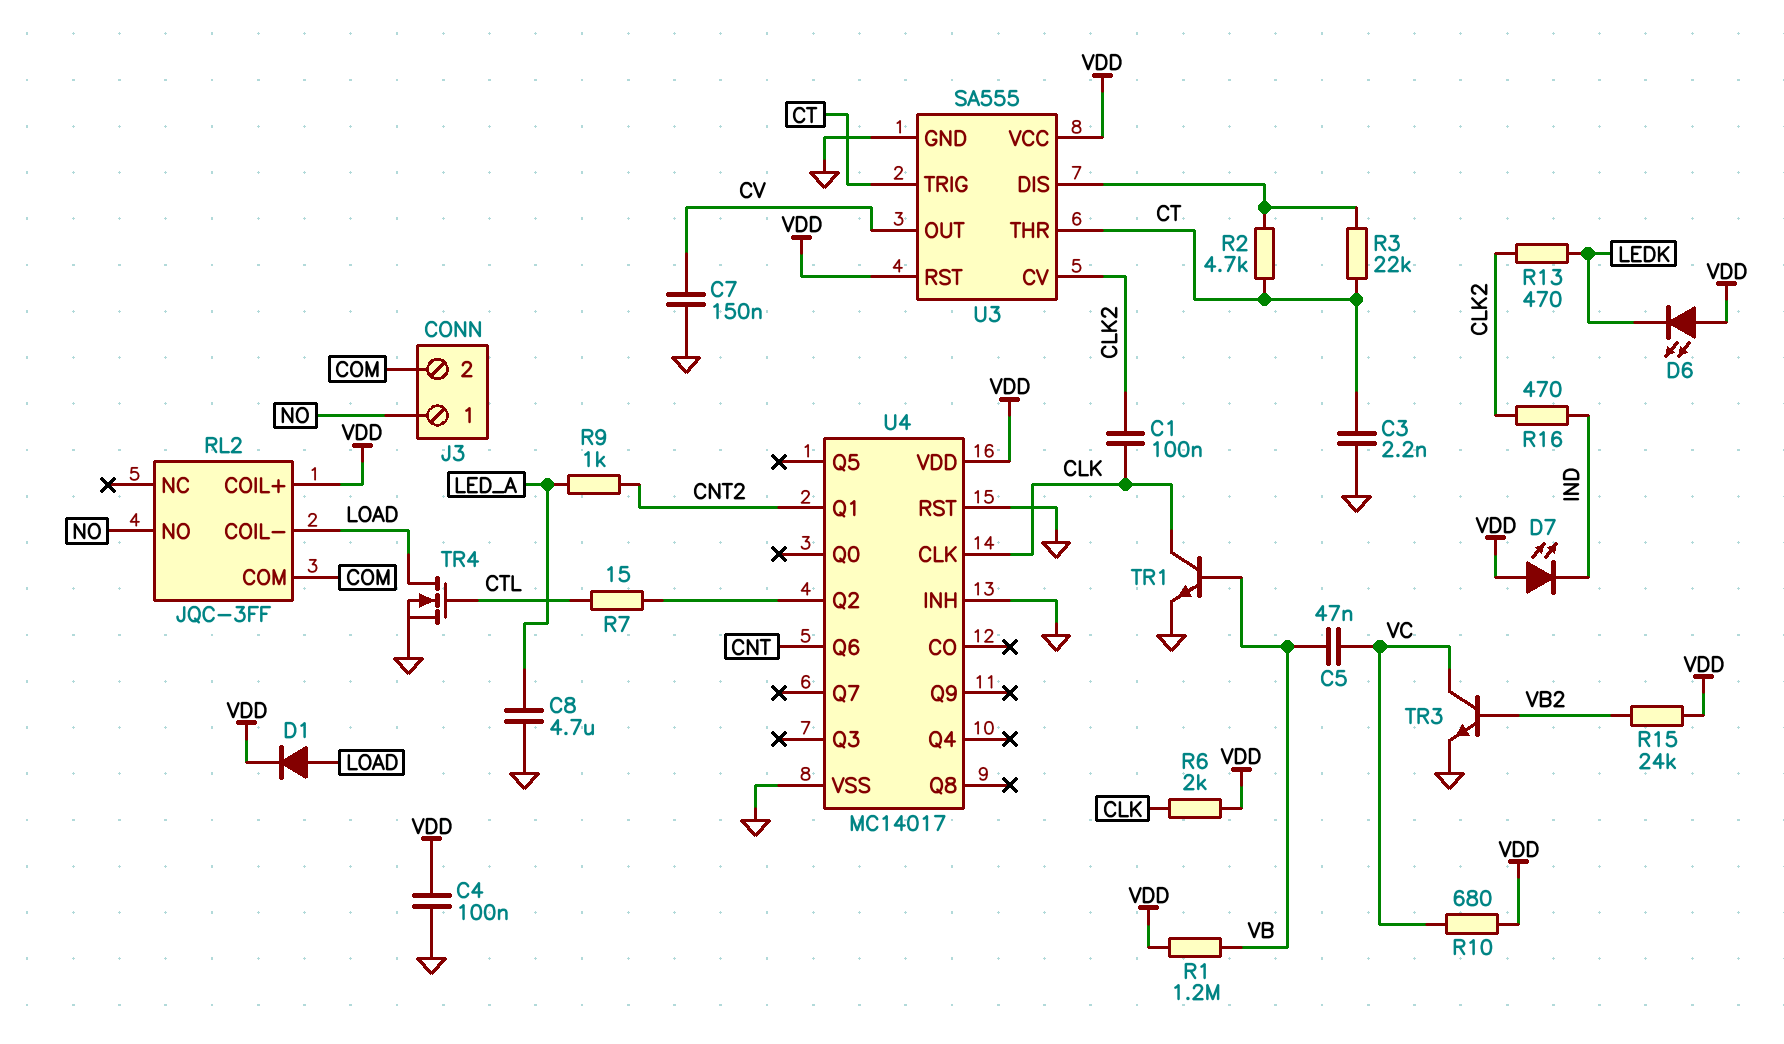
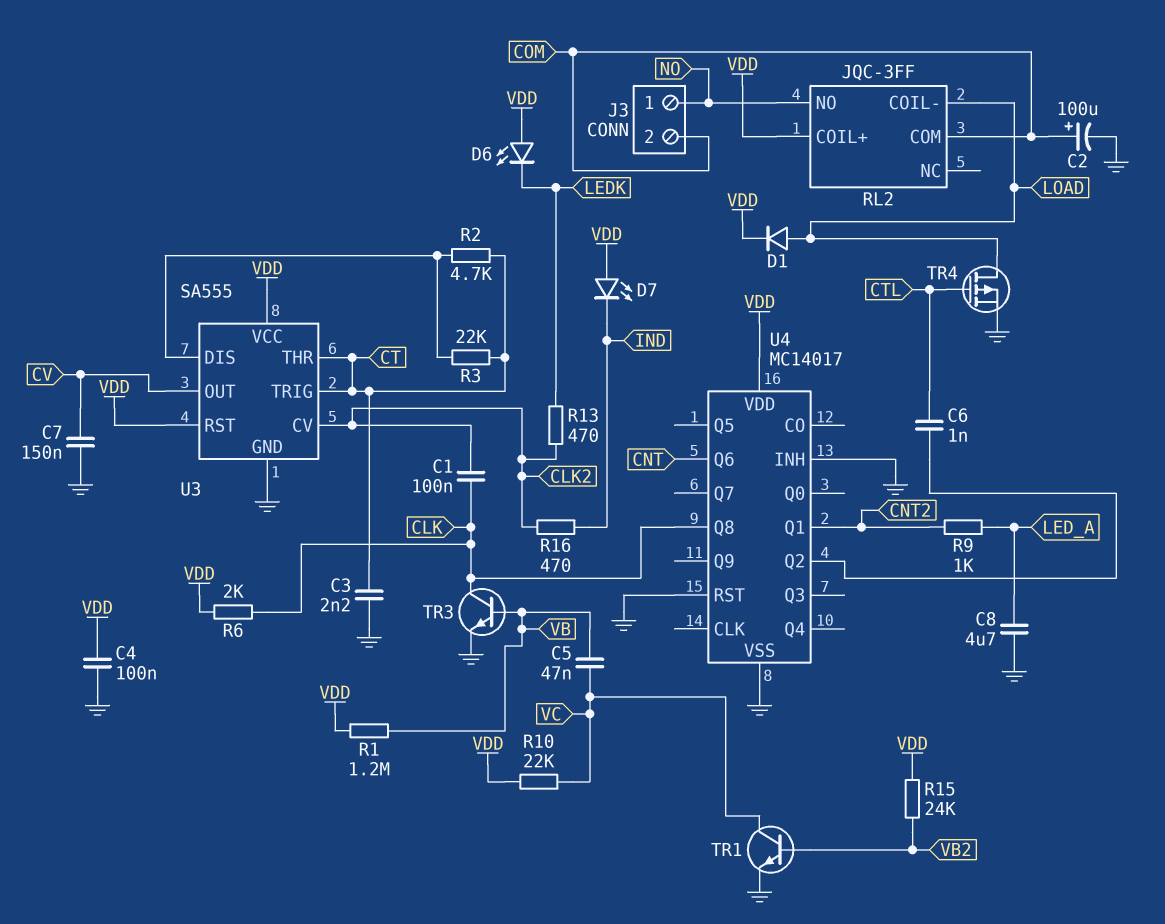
C2: none -> 100uF (plus COM, minus GND)
C6: none -> 1nF (CTL, U4/Q2)
R7: 15 (CTL, U4/Q2) -> none
R10: 680 (VC, VDD) -> 22k (VC, VDD)
TR1: NPN (B VB, C CLK, E GND) -> NPN (B VB2, C VC, E GND)
TR3: NPN (B VB2, C VC, E GND) -> NPN (B VB, C CLK, E GND)
TR4: NMOS (G CTL, D LOAD, S GND) -> PMOS (G CTL, D LOAD, S GND)
U4 pin CLK: CLK -> none
U4 pin Q8: none -> CLK

